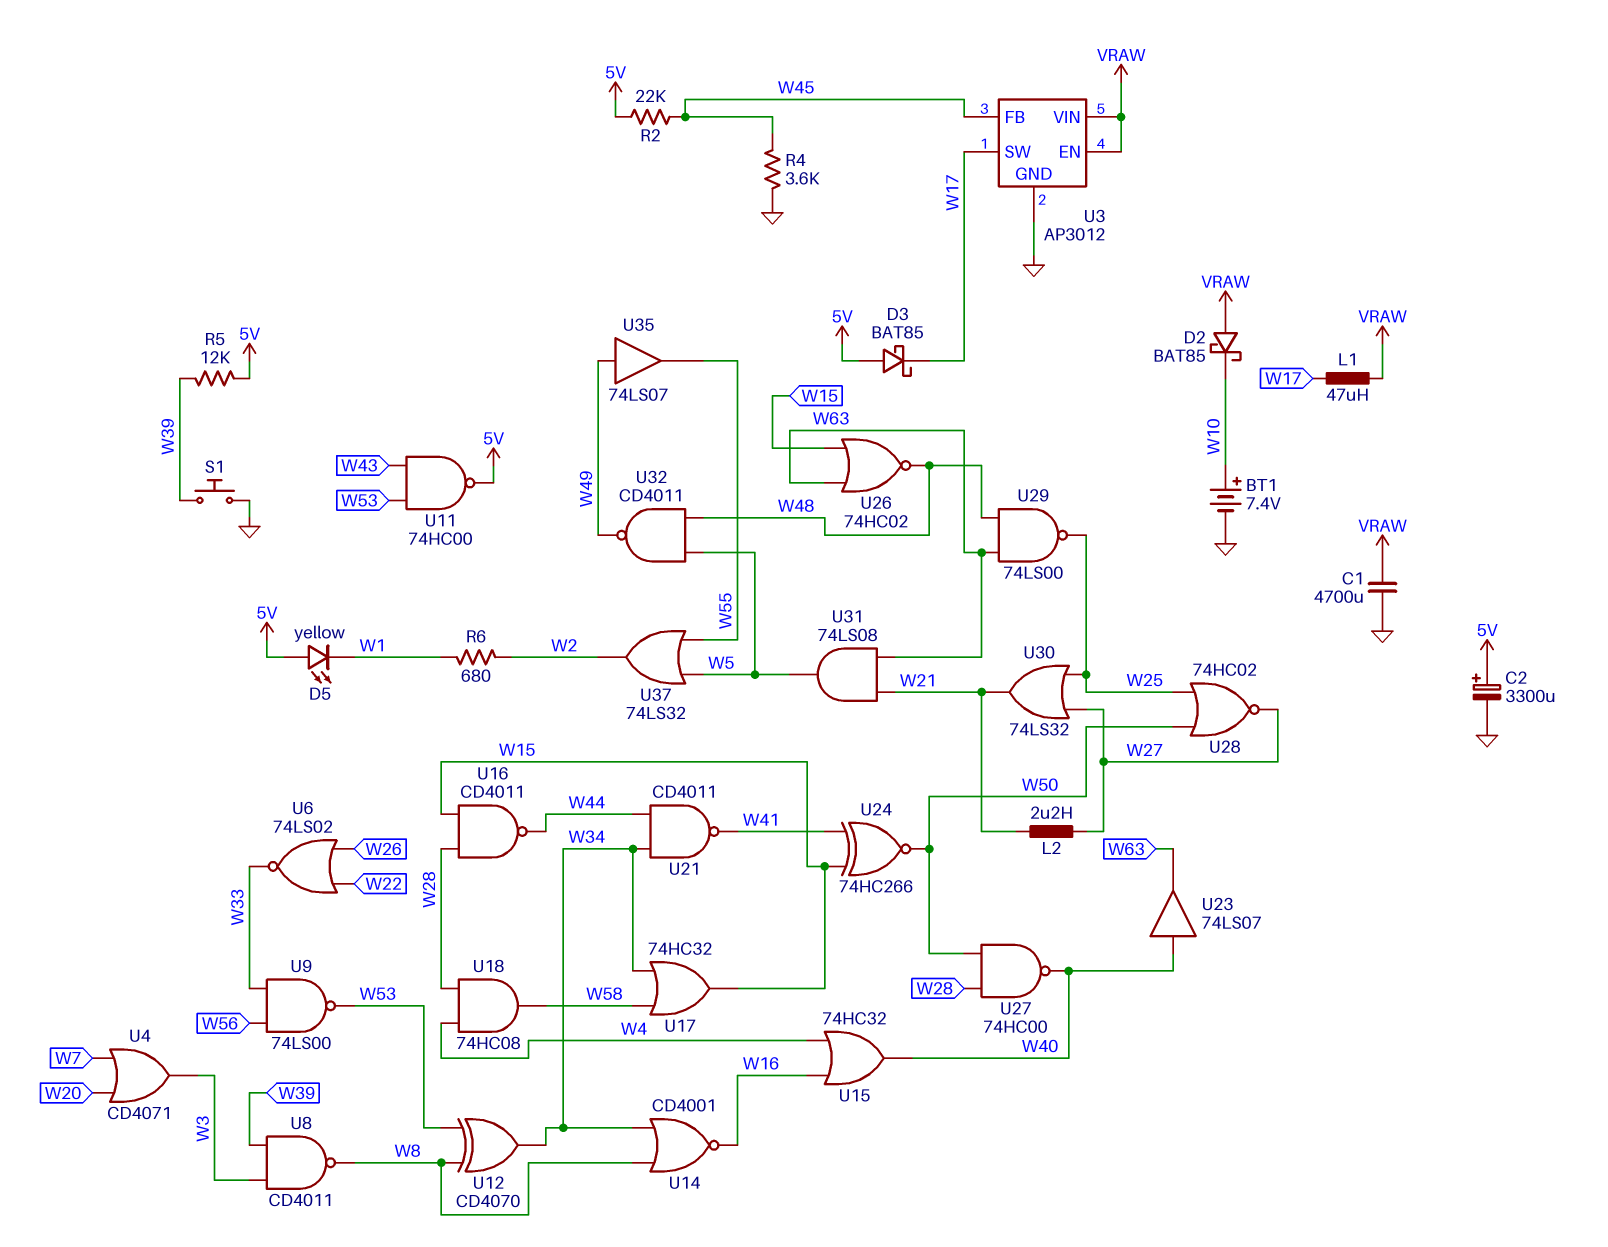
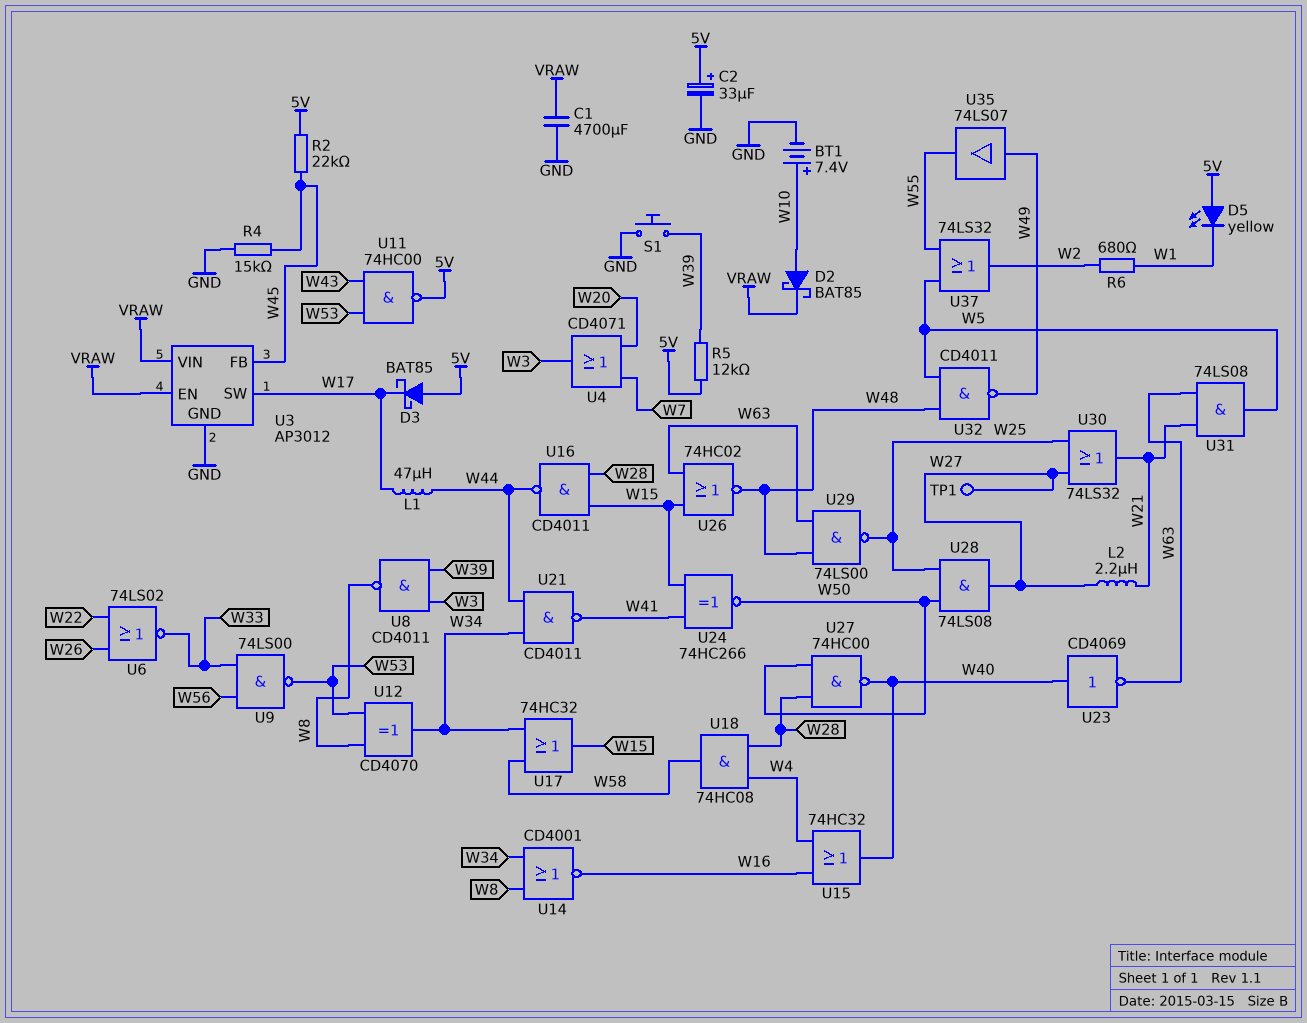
C2: 3300uF (plus 5V, minus GND) -> 33uF (plus 5V, minus GND)
D2: schottky BAT85 (A VRAW, K W10) -> schottky BAT85 (A W10, K VRAW)
L1: 47uH (VRAW, W17) -> 47uH (W17, W44)
R4: 3.6k (GND, W45) -> 15k (GND, W45)
TP1: none -> test point (W27)
U23: buffer 74LS07 (in W40, out W63) -> NOT CD4069 (in W40, out W63)
U28: NOR 74HC02 (in W25, in W50, out W27) -> AND 74LS08 (in W25, in W50, out W27)

